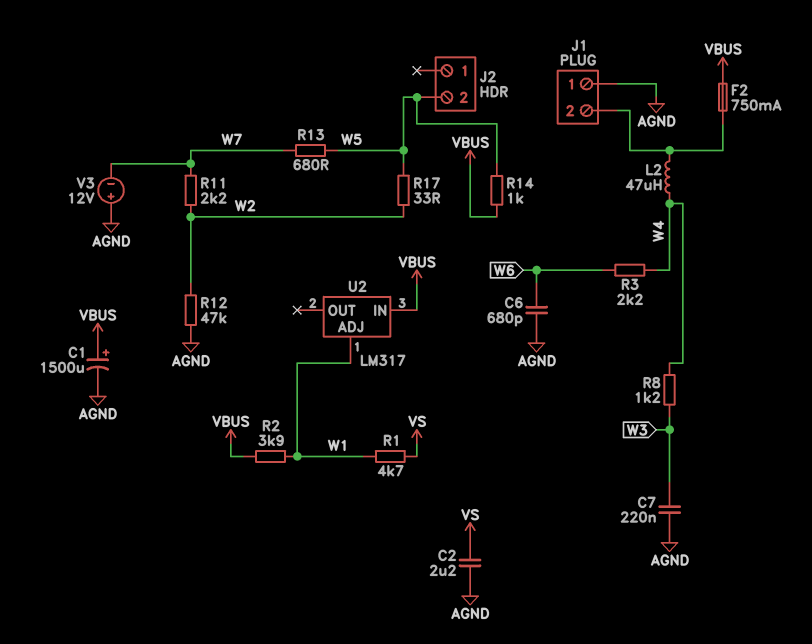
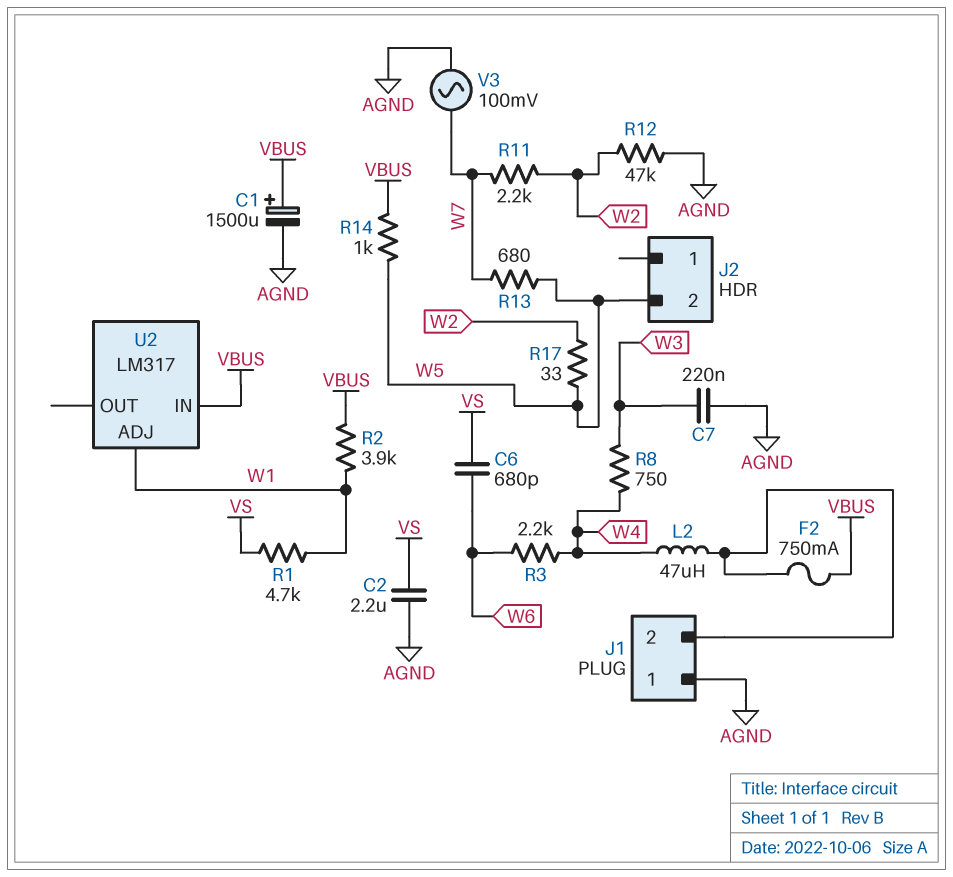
C6: 680pF (AGND, W6) -> 680pF (VS, W6)
R8: 1.2k (W3, W4) -> 750 (W3, W4)
V3: 12V (plus AGND, minus W7) -> AC 100mV (AGND, W7)

